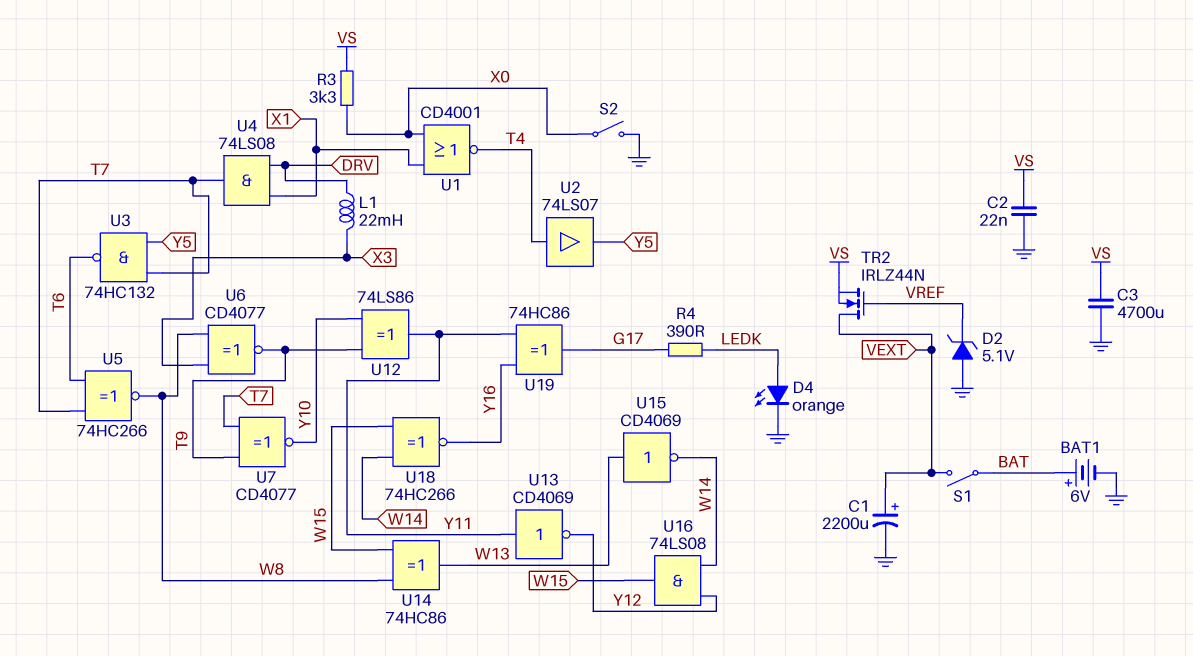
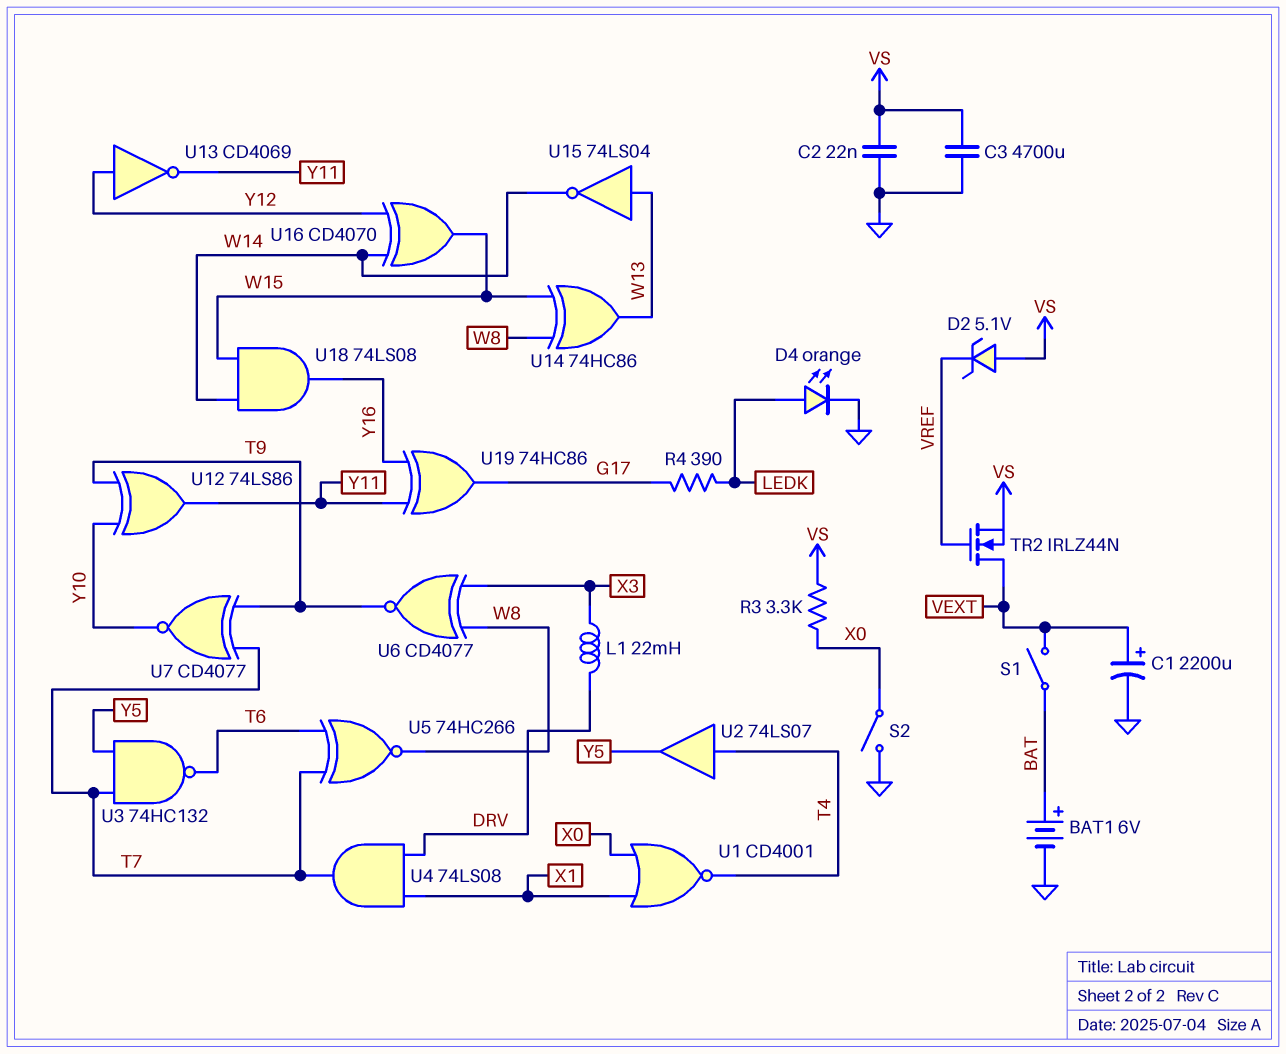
D2: zener 5.1V (A GND, K VREF) -> zener 5.1V (A VS, K VREF)
U13: NOT CD4069 (in Y11, out Y12) -> NOT CD4069 (in Y12, out Y11)
U15: NOT CD4069 (in W13, out W14) -> NOT 74LS04 (in W13, out W14)
U16: AND 74LS08 (in W14, in Y12, out W15) -> XOR CD4070 (in W14, in Y12, out W15)
U18: XNOR 74HC266 (in W14, in W15, out Y16) -> AND 74LS08 (in W14, in W15, out Y16)

